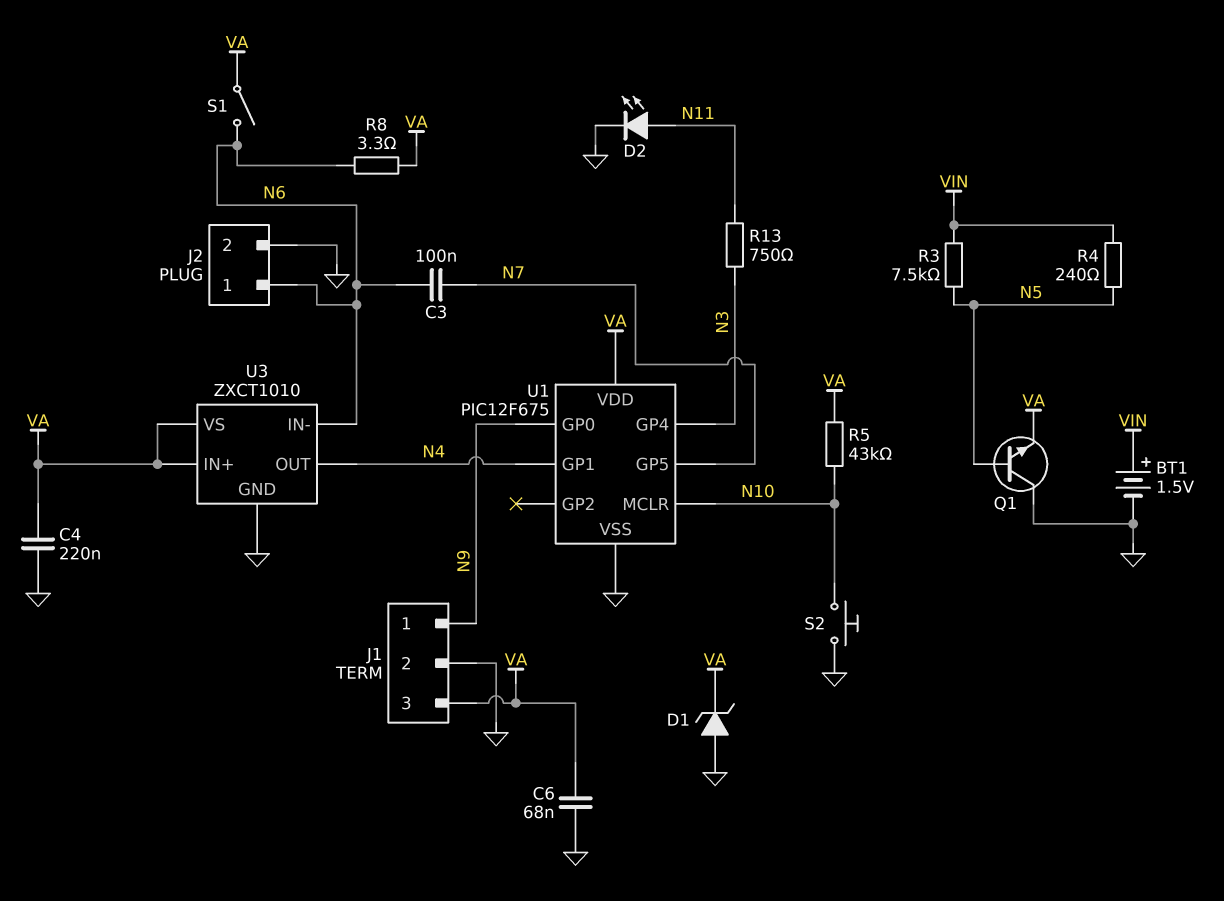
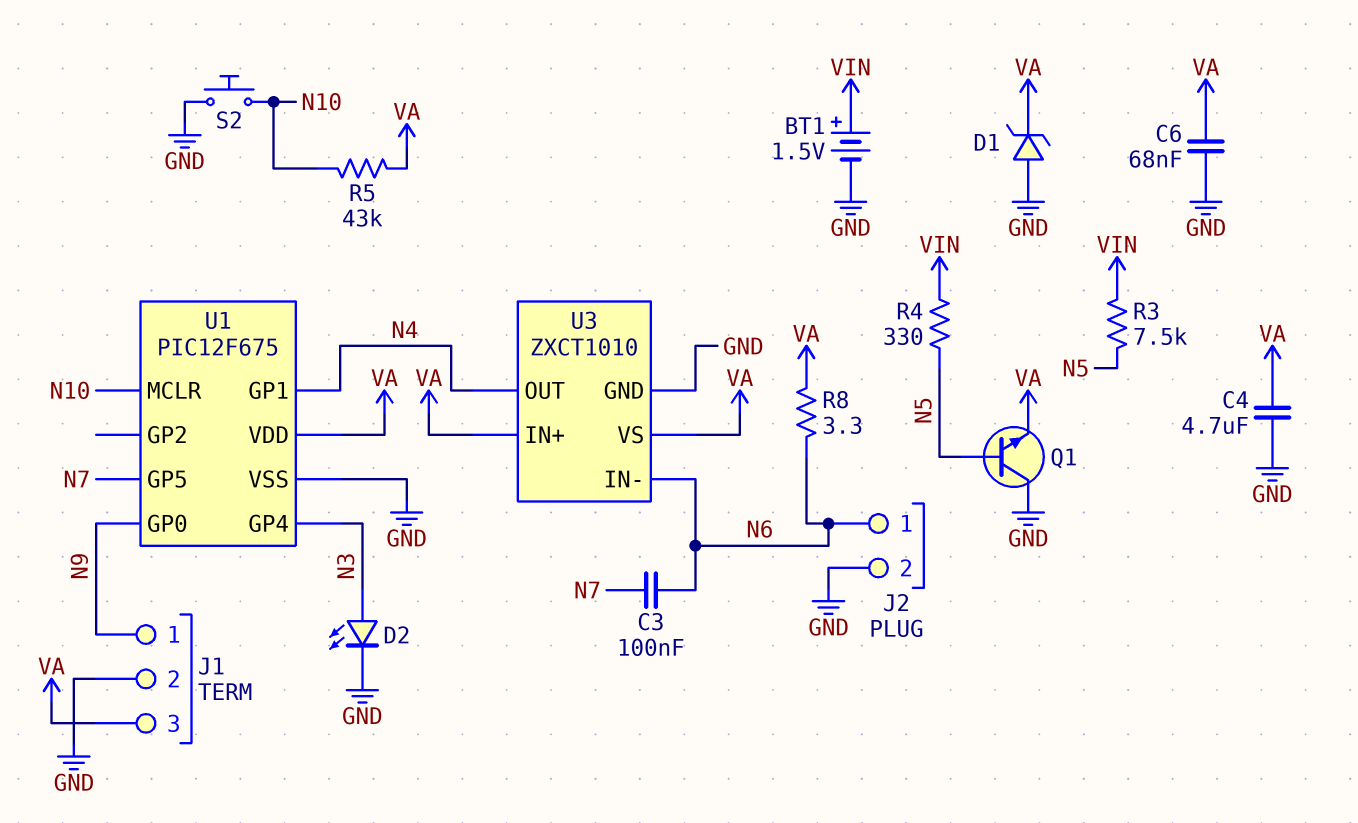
C4: 220nF (GND, VA) -> 4.7uF (GND, VA)
D2: LED (A N11, K GND) -> LED (A N3, K GND)
R4: 240 (N5, VIN) -> 330 (N5, VIN)
R13: 750 (N3, N11) -> none
S1: switch (N6, VA) -> none

